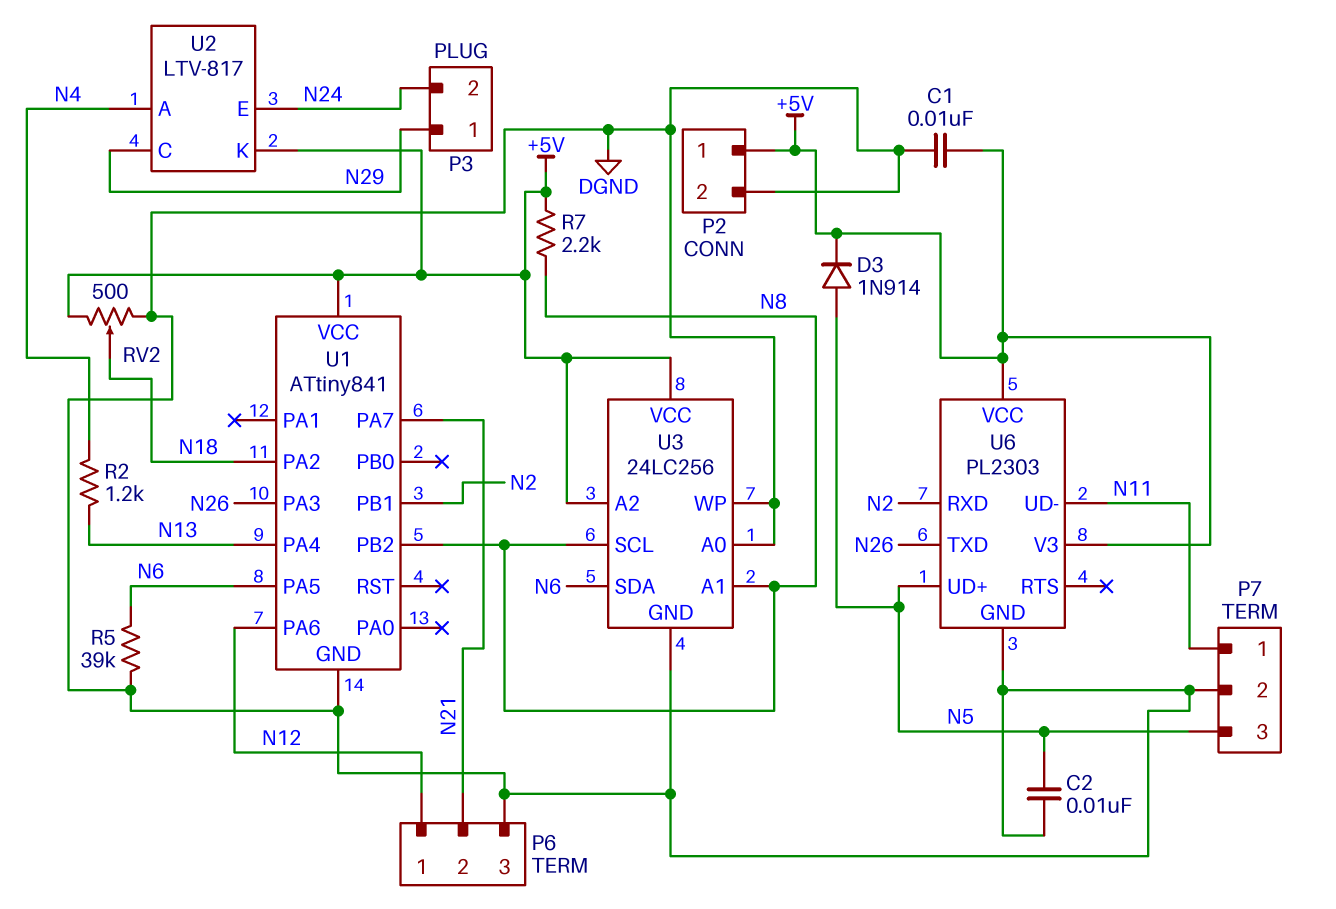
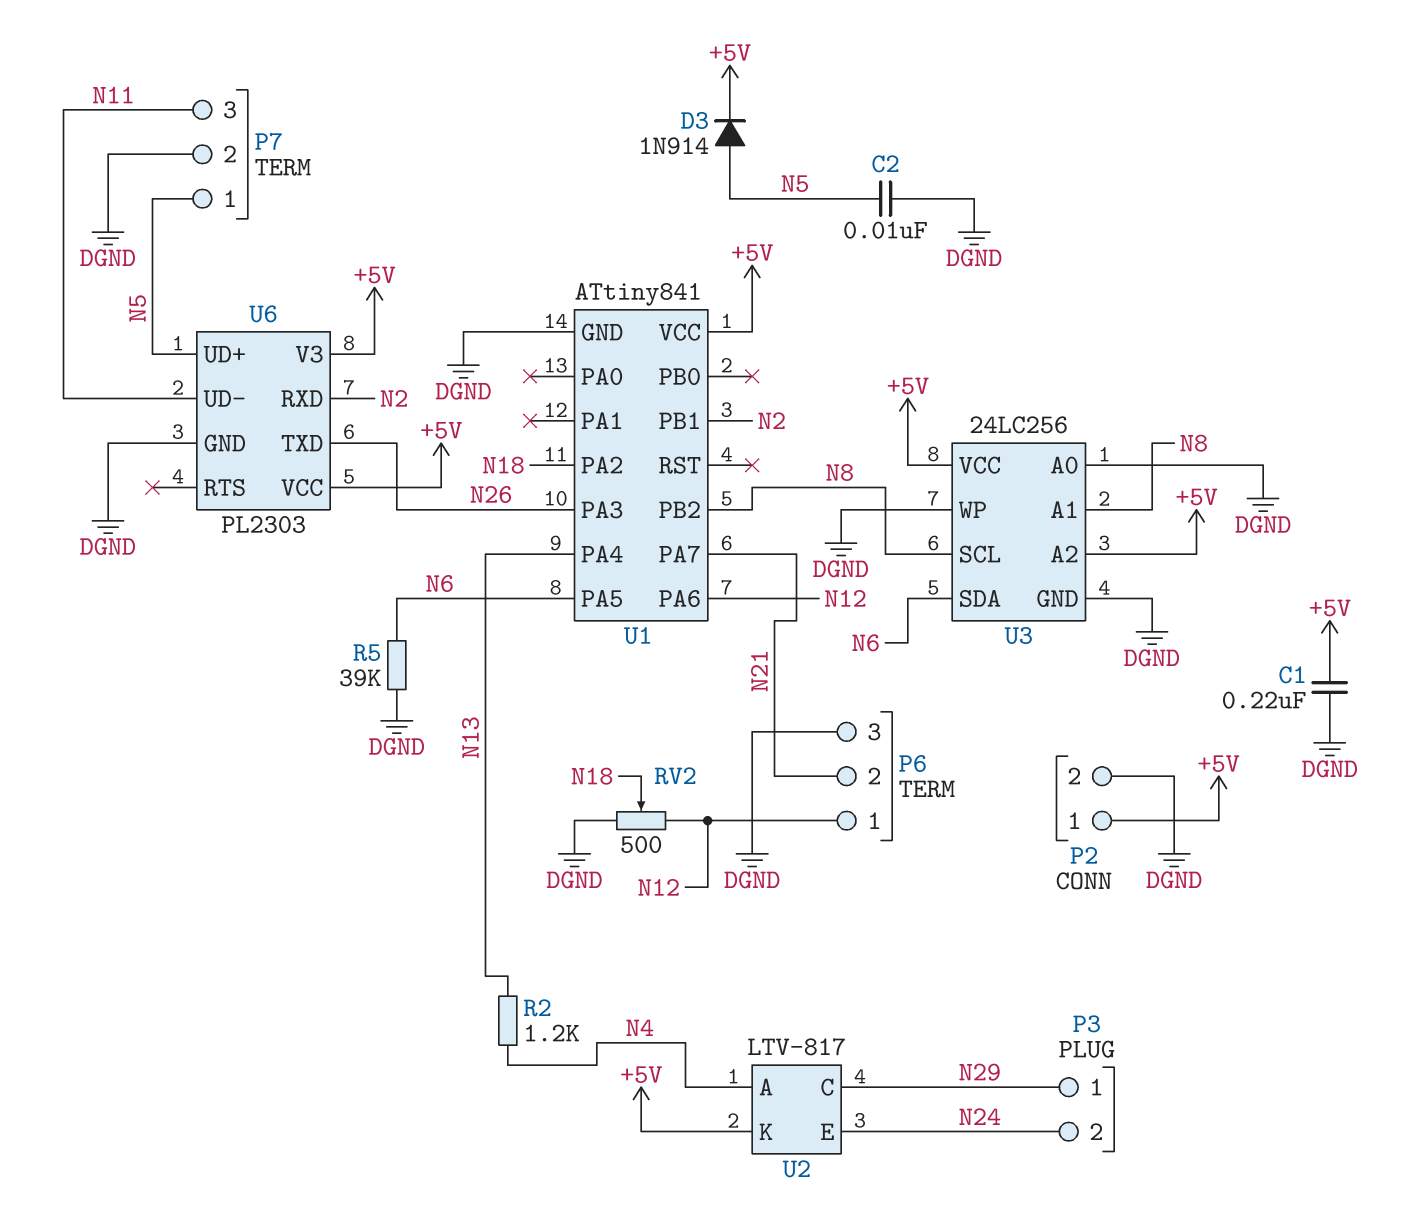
C1: 10nF (+5V, DGND) -> 220nF (+5V, DGND)
P7 pin 1: N11 -> N5
P7 pin 3: N5 -> N11
R7: 2.2k (+5V, N8) -> none
RV2: 500 (+5V, DGND, wiper N18) -> 500 (DGND, N12, wiper N18)

